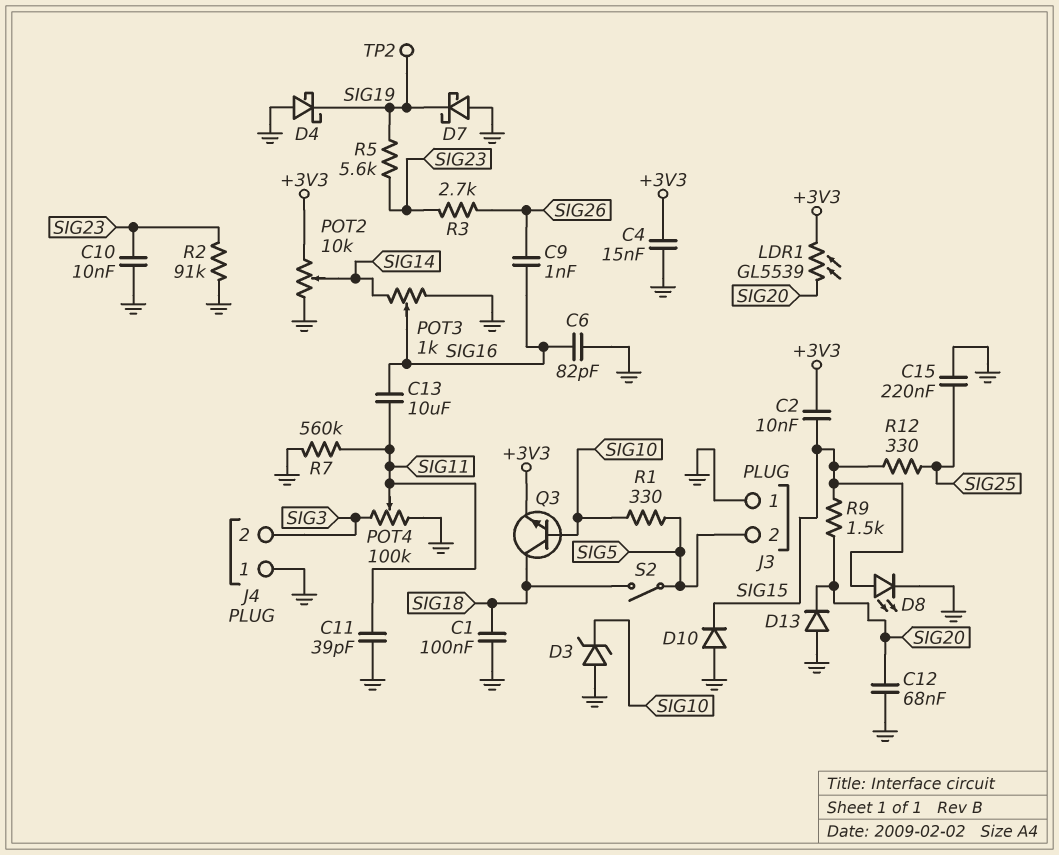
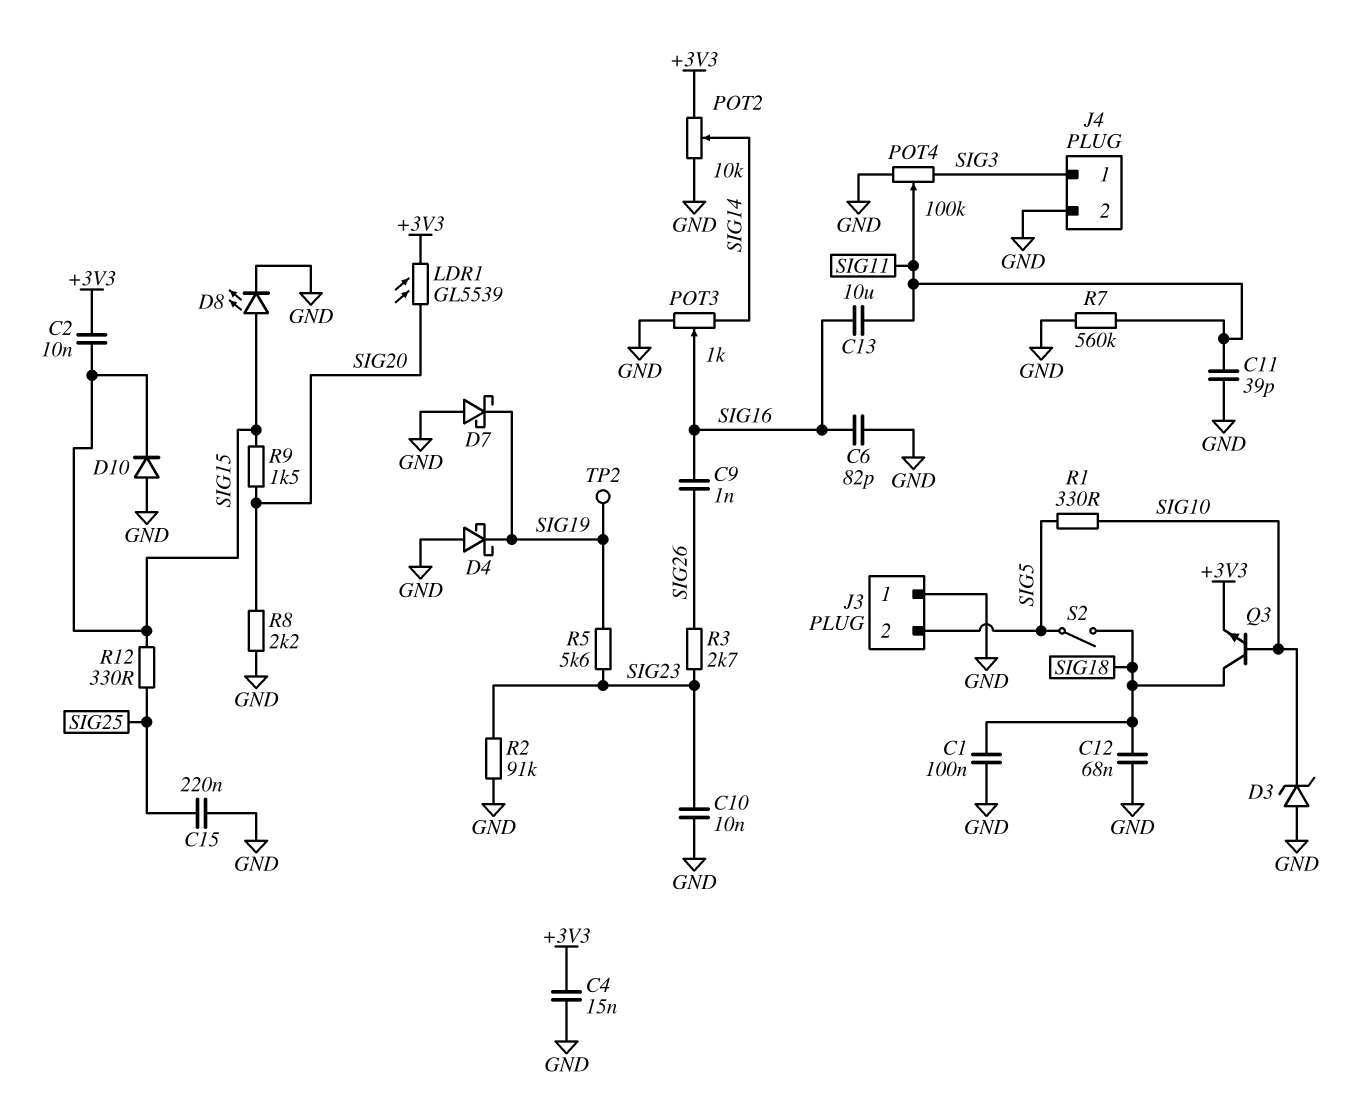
C12: 68nF (GND, SIG20) -> 68nF (GND, SIG18)
D13: diode (A GND, K SIG20) -> none
J4 pin 1: GND -> SIG3
J4 pin 2: SIG3 -> GND
R8: none -> 2.2k (GND, SIG20)

